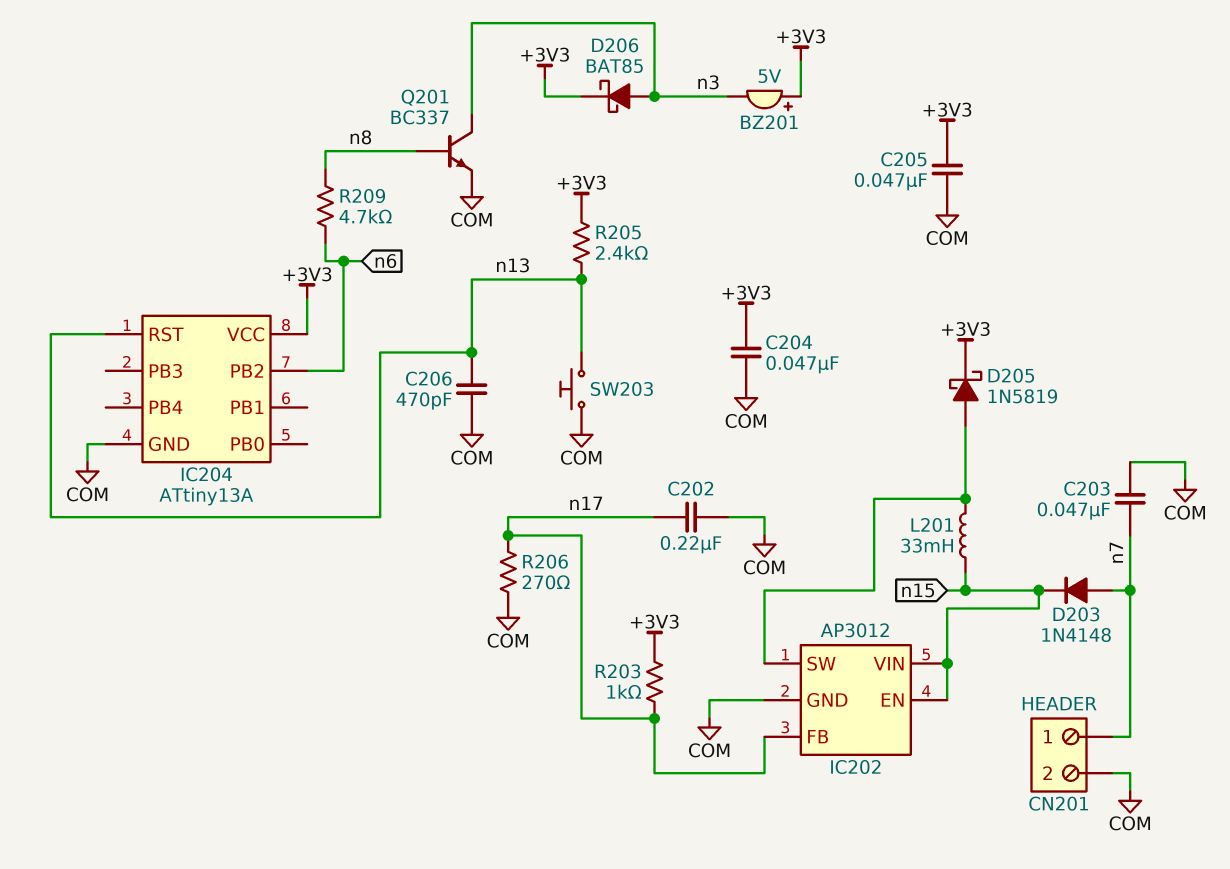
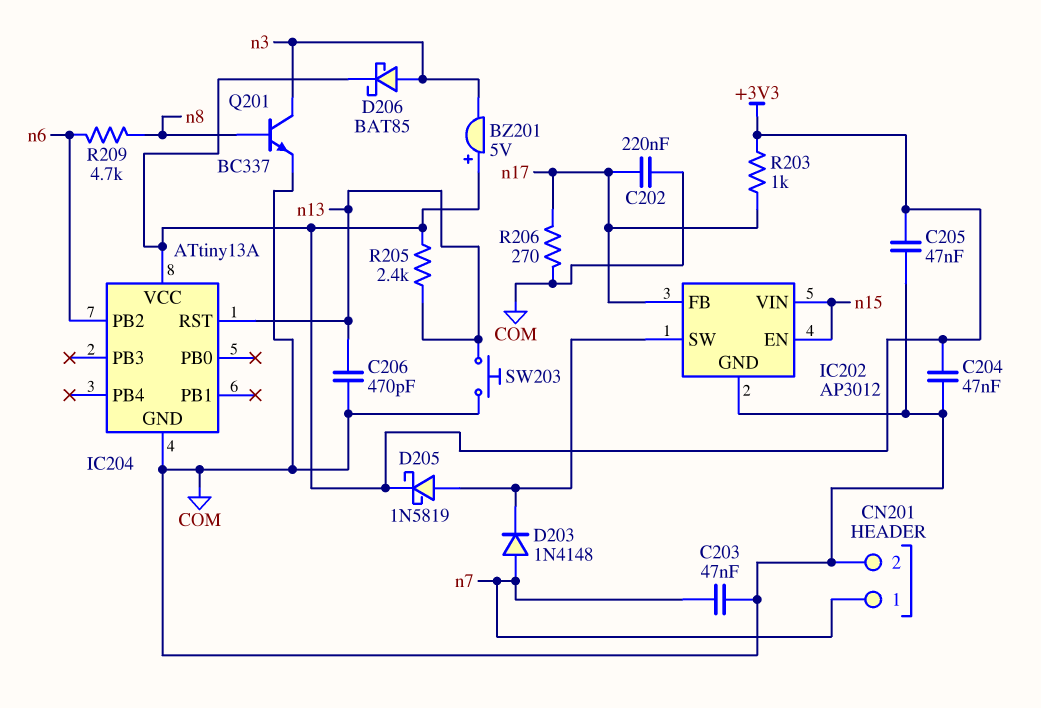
D203: diode 1N4148 (A n7, K n15) -> diode 1N4148 (A n7, K IC202/SW)
L201: 33mH (IC202/SW, n15) -> none

